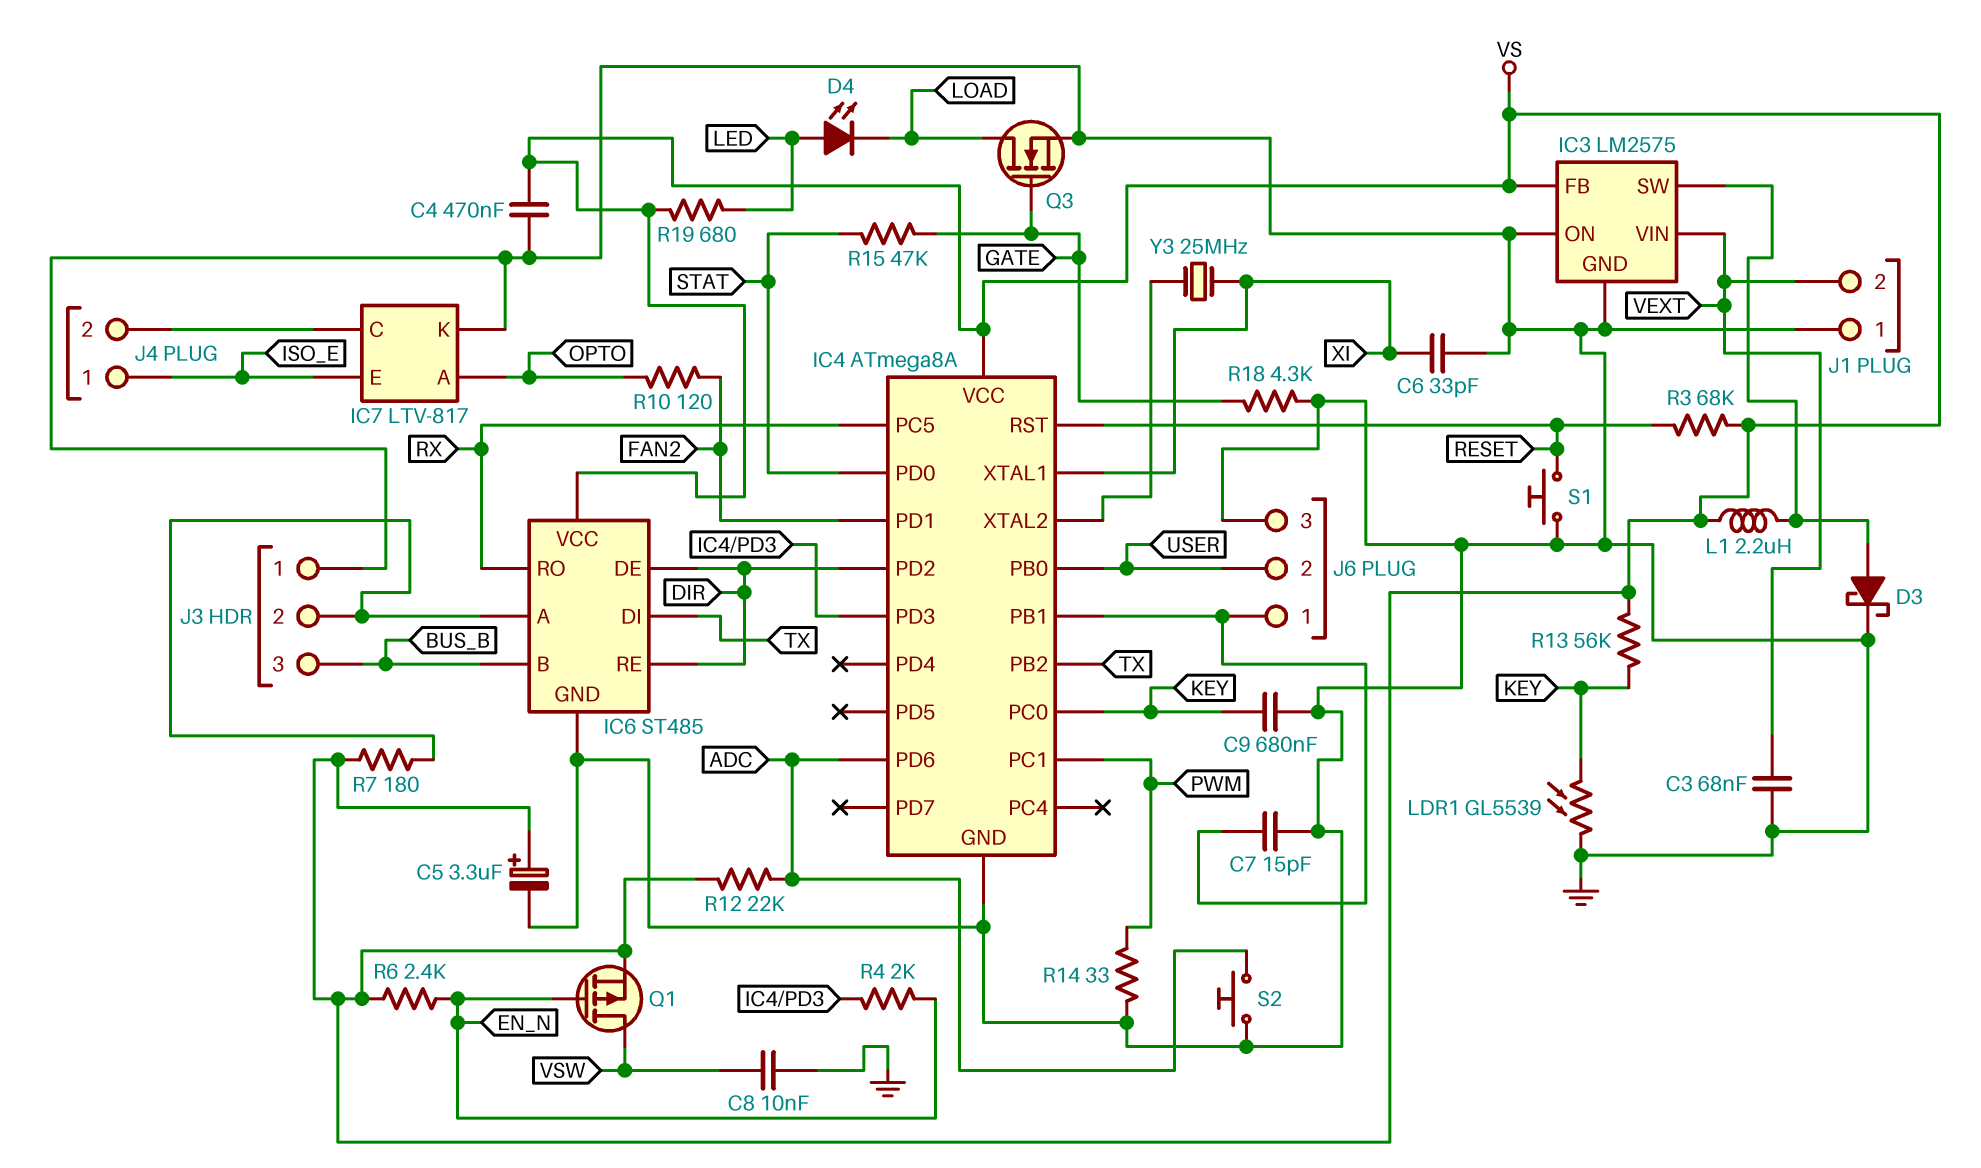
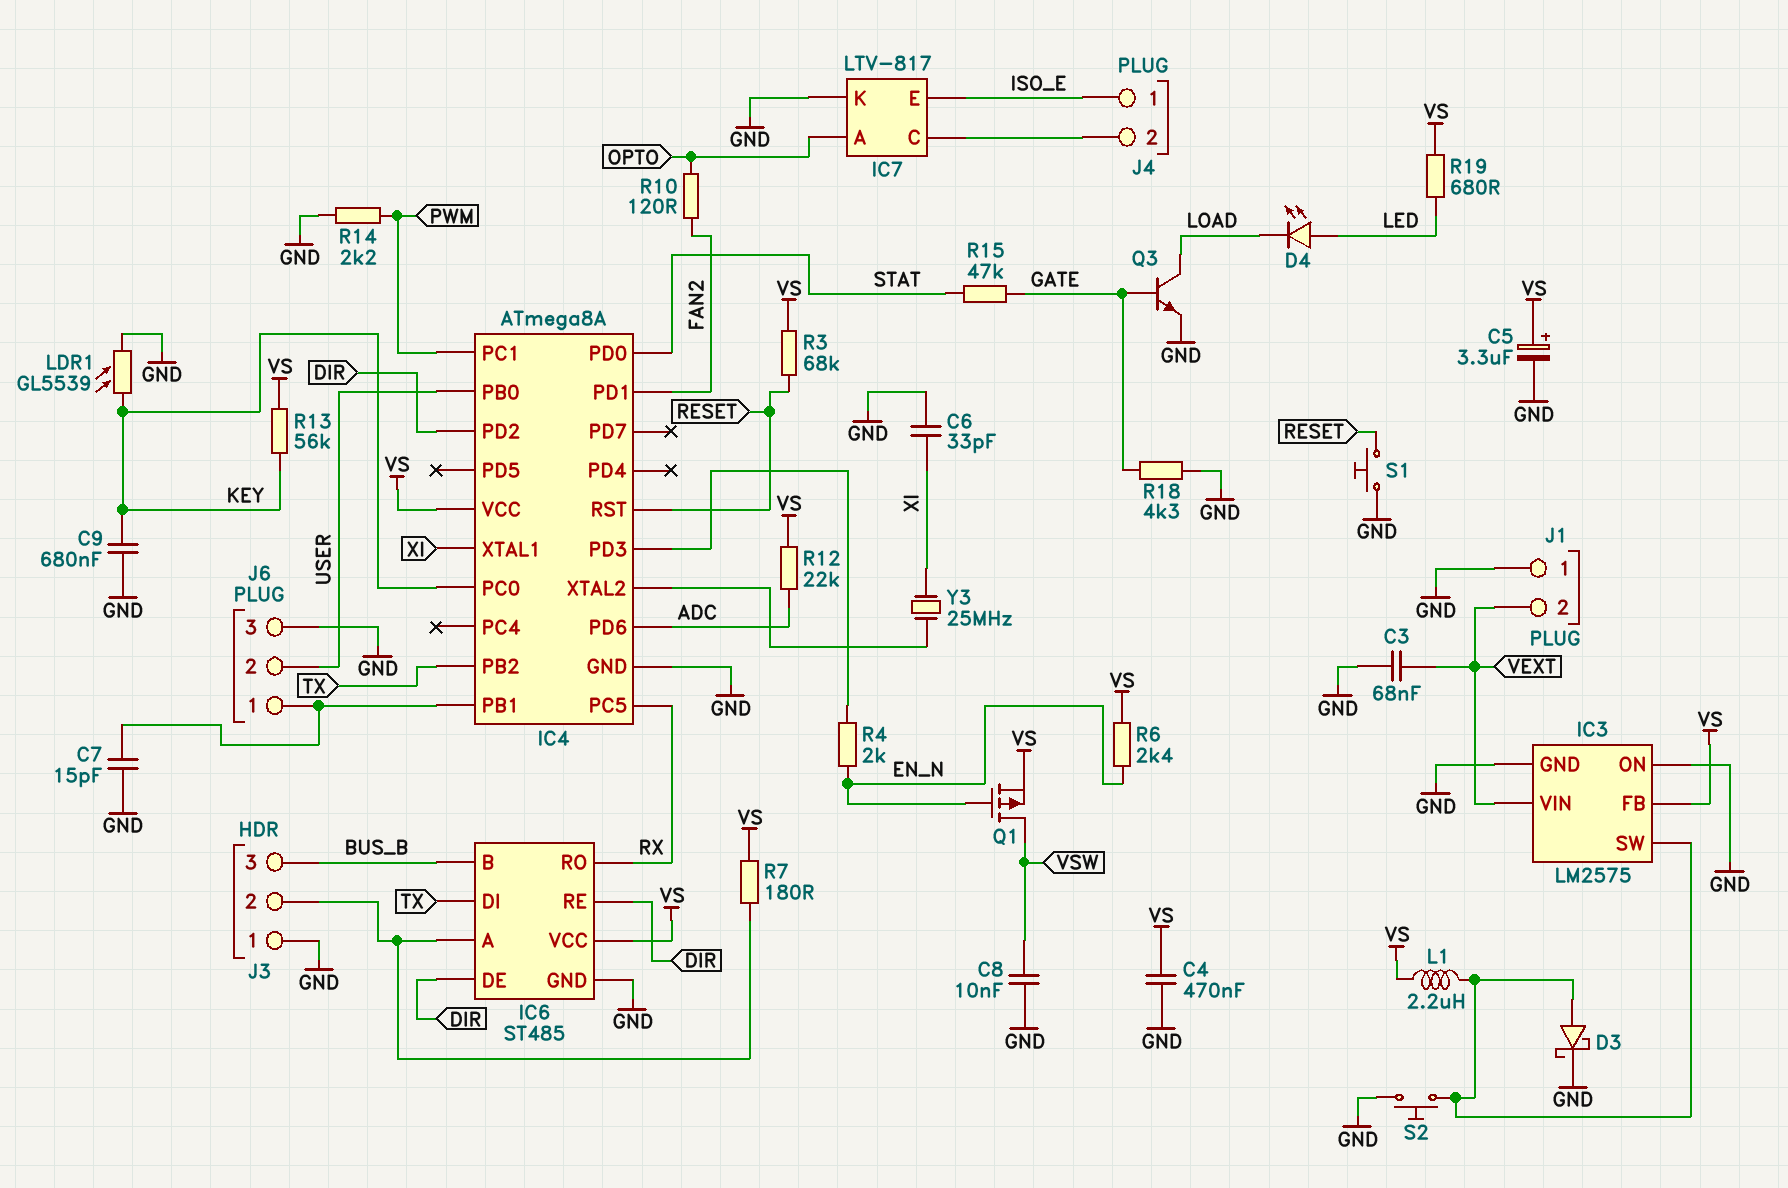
Q3: NMOS (G GATE, D LOAD, S GND) -> NPN (B GATE, C LOAD, E GND)
R14: 33 (GND, PWM) -> 2.2k (GND, PWM)
S2: button (ADC, GND) -> button (GND, IC3/SW)

